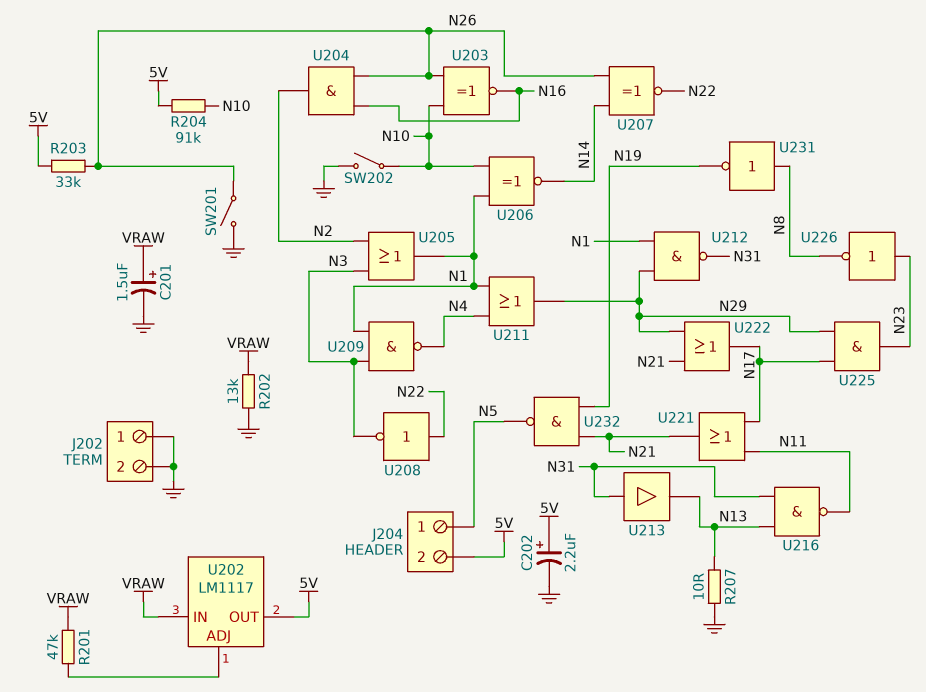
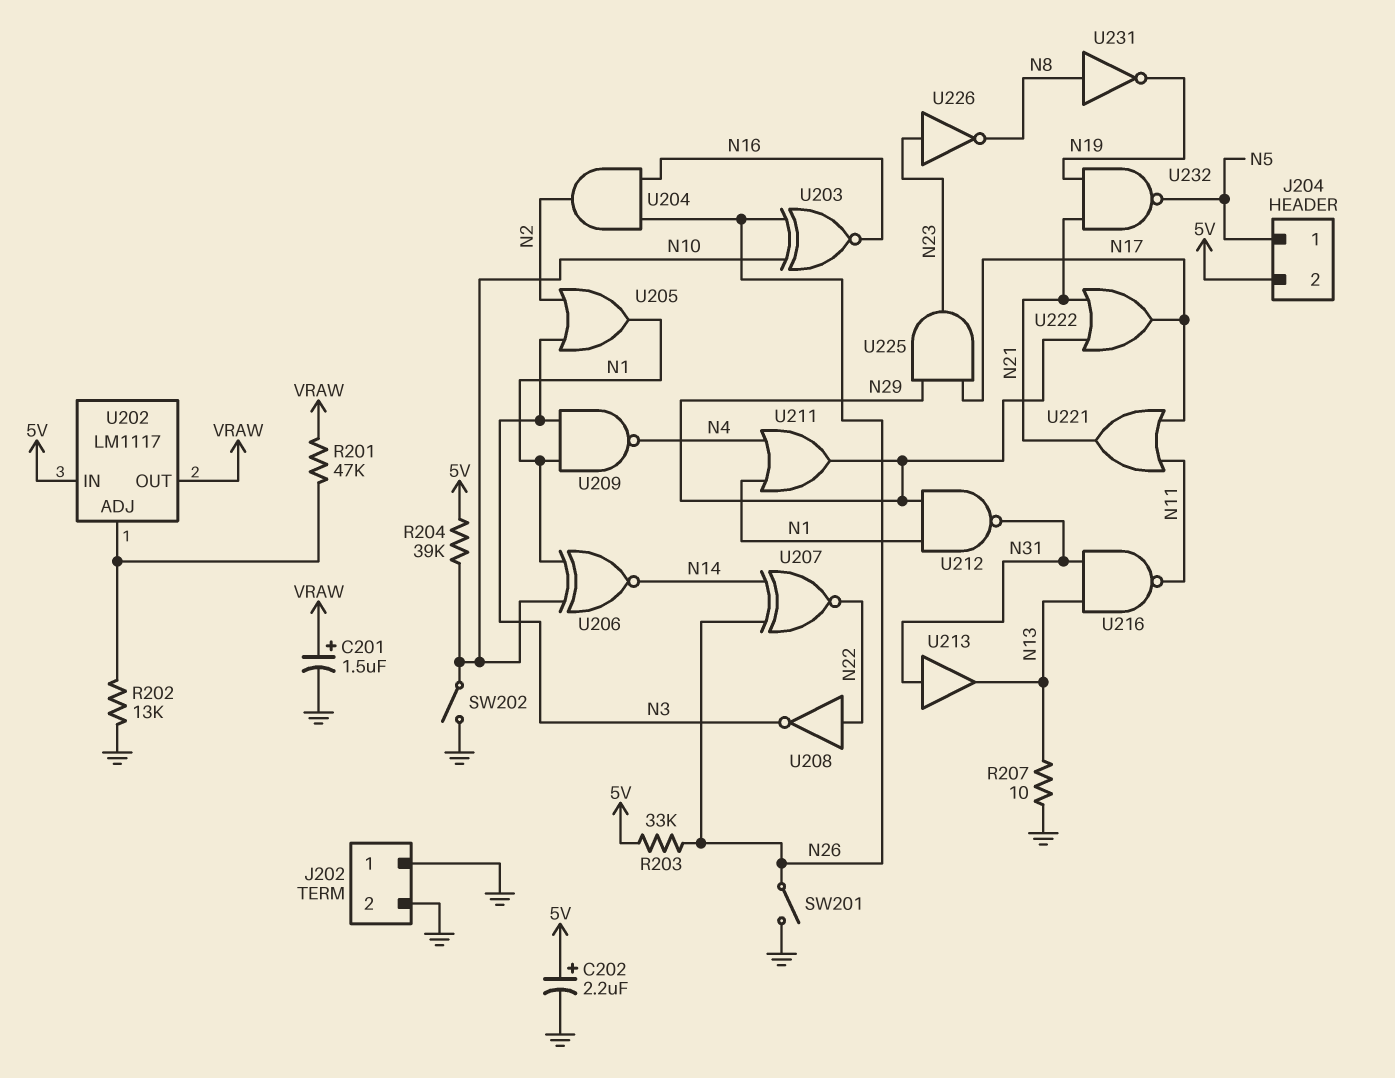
R202: 13k (GND, VRAW) -> 13k (GND, U202/ADJ)
R204: 91k (5V, N10) -> 39k (5V, N10)
U202 pin IN: VRAW -> 5V
U202 pin OUT: 5V -> VRAW

